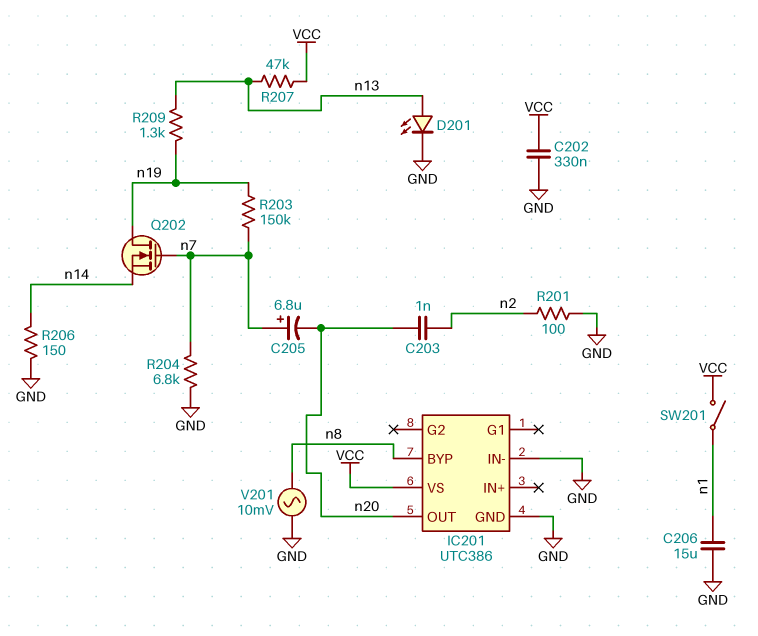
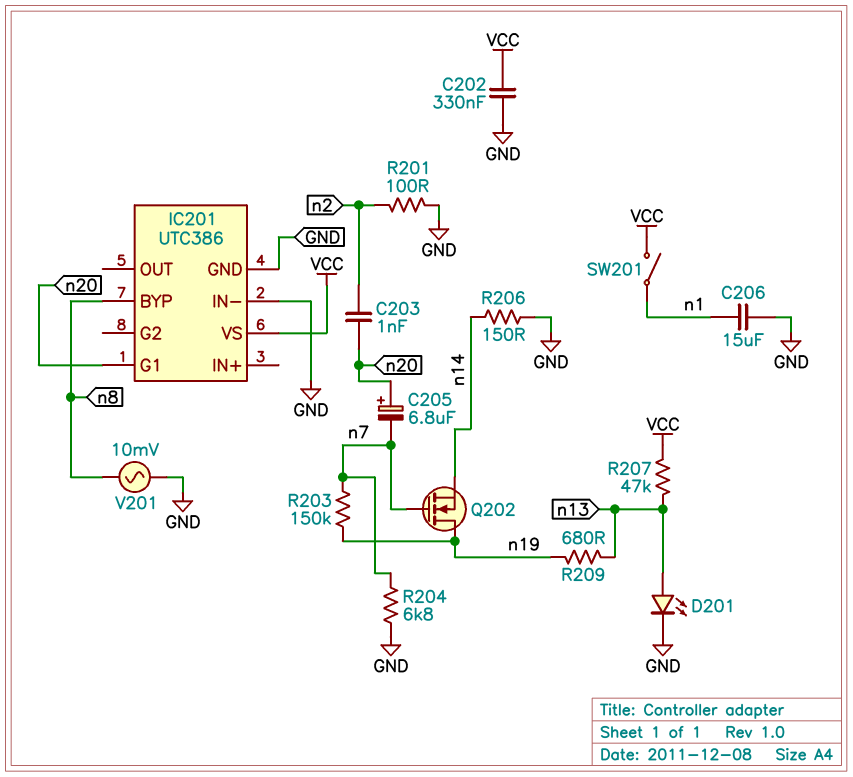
C205: 6.8uF (plus n7, minus n20) -> 6.8uF (plus n20, minus n7)
IC201 pin G1: none -> n20
IC201 pin OUT: n20 -> none
R209: 1.3k (n13, n19) -> 680 (n13, n19)

